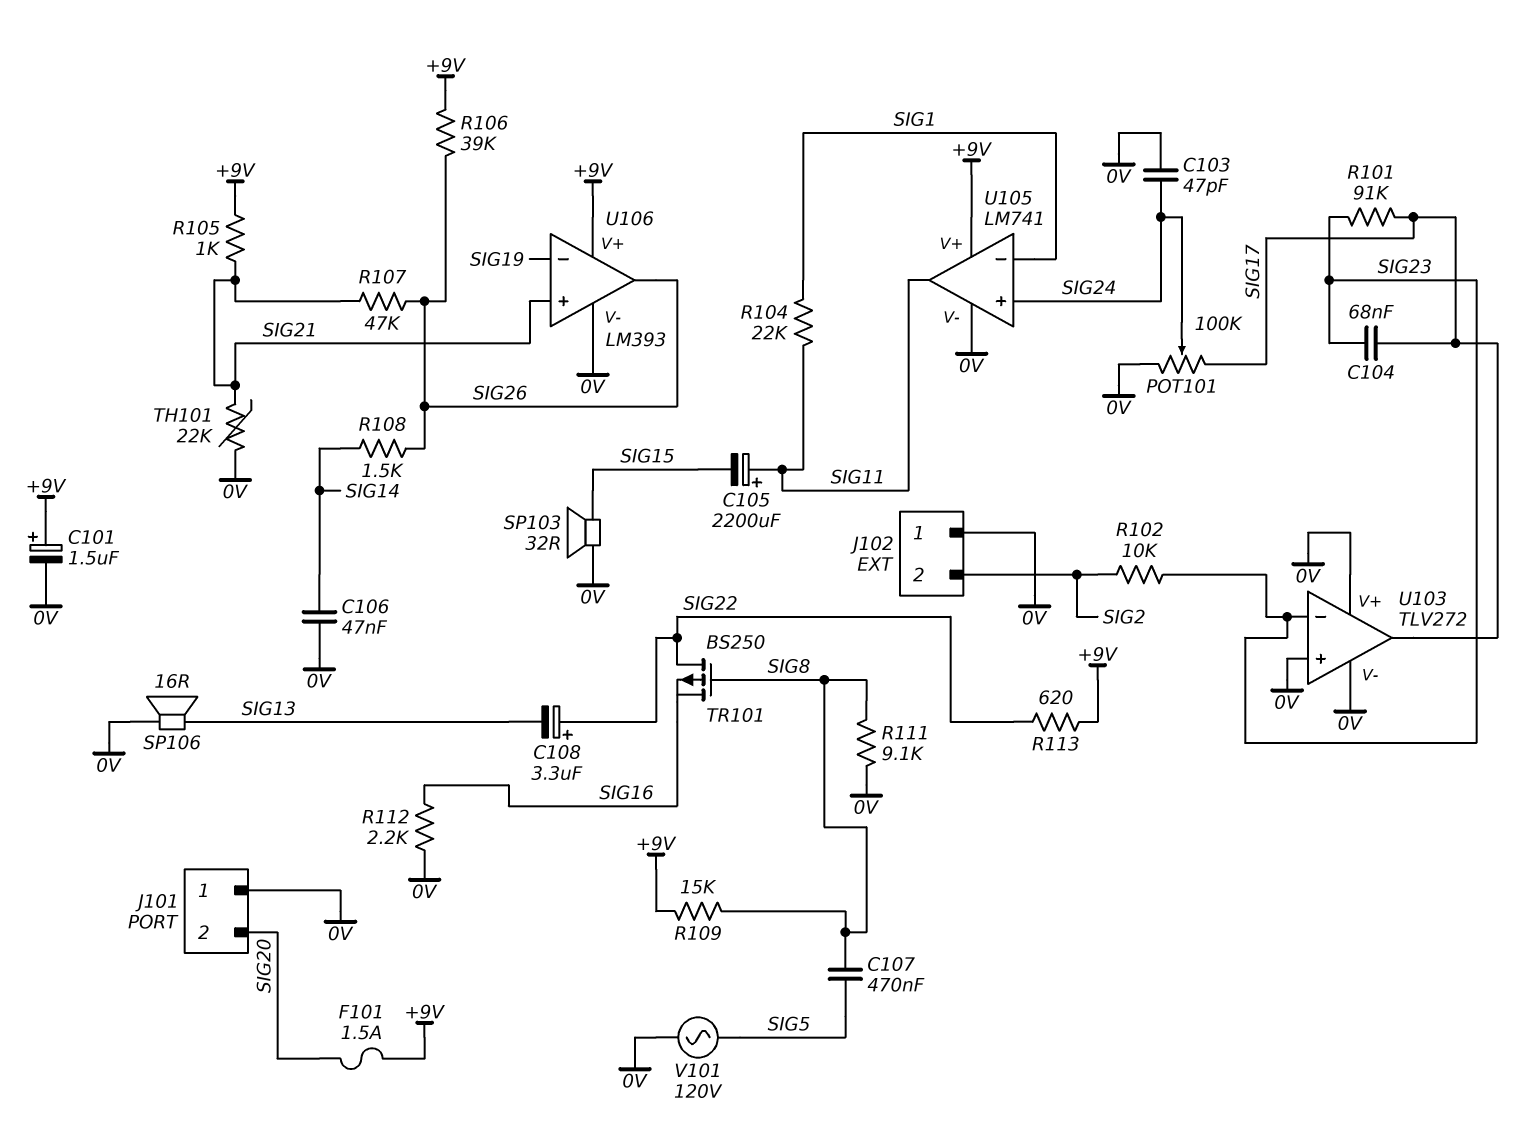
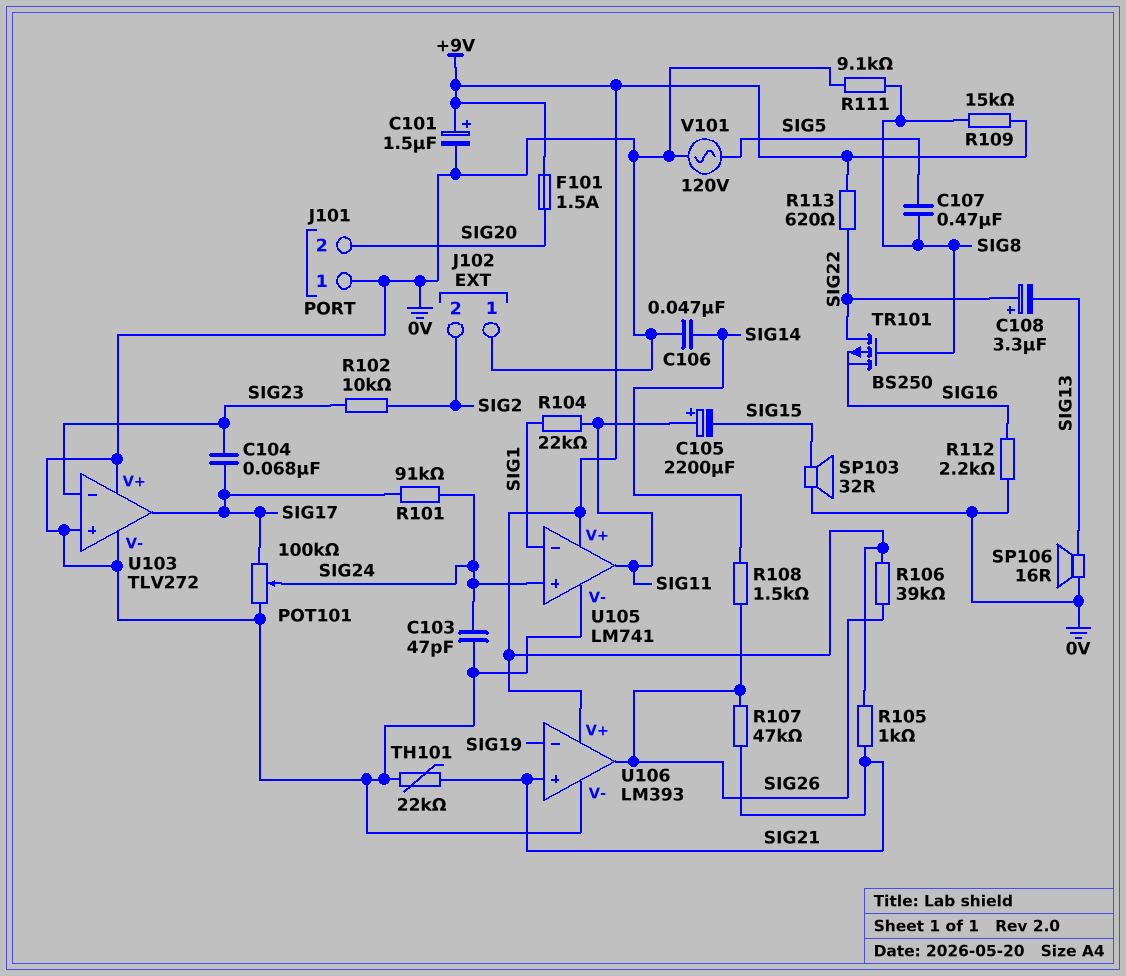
R101: 91k (SIG17, SIG23) -> 91k (SIG17, SIG24)

